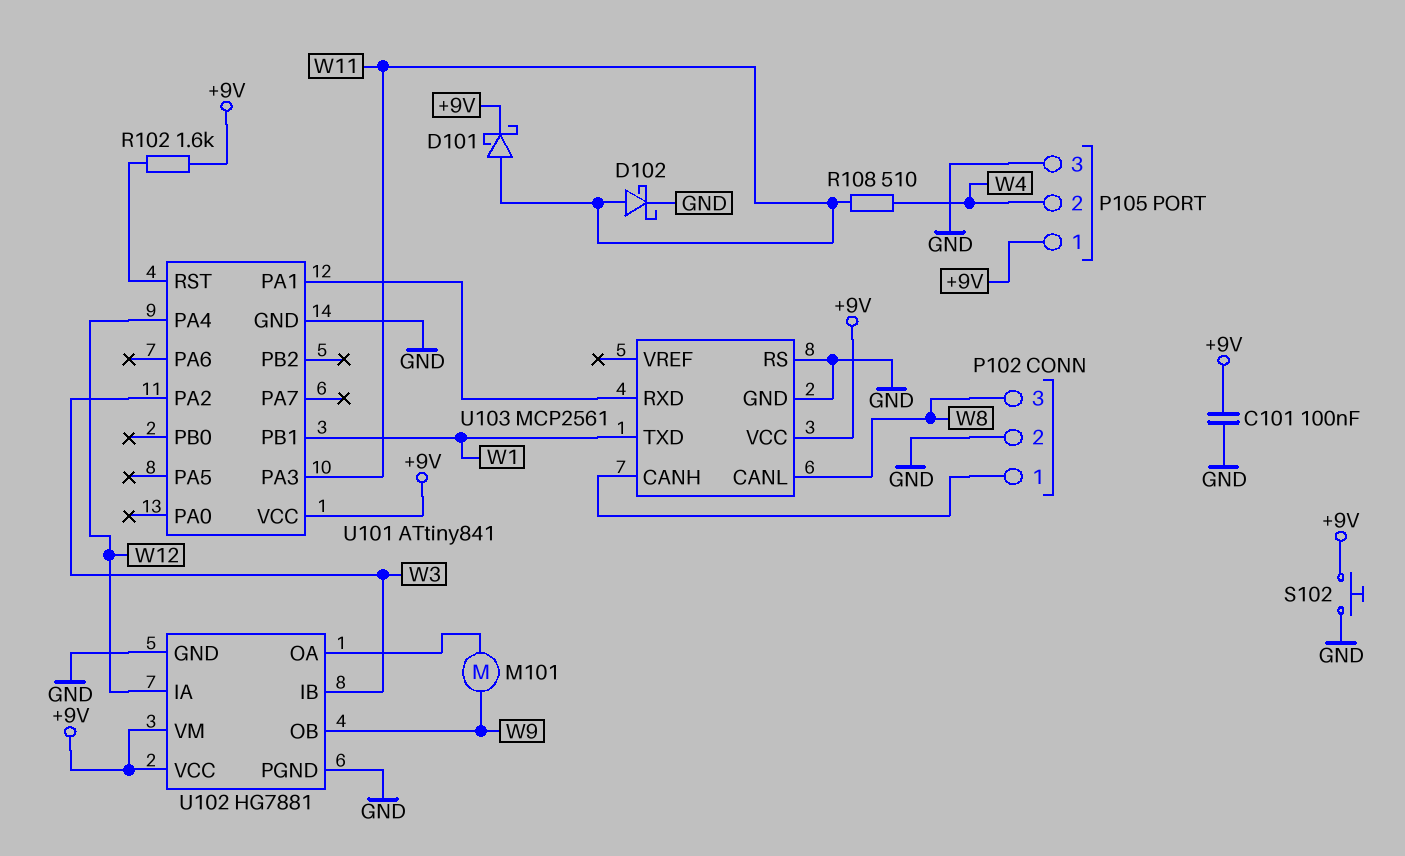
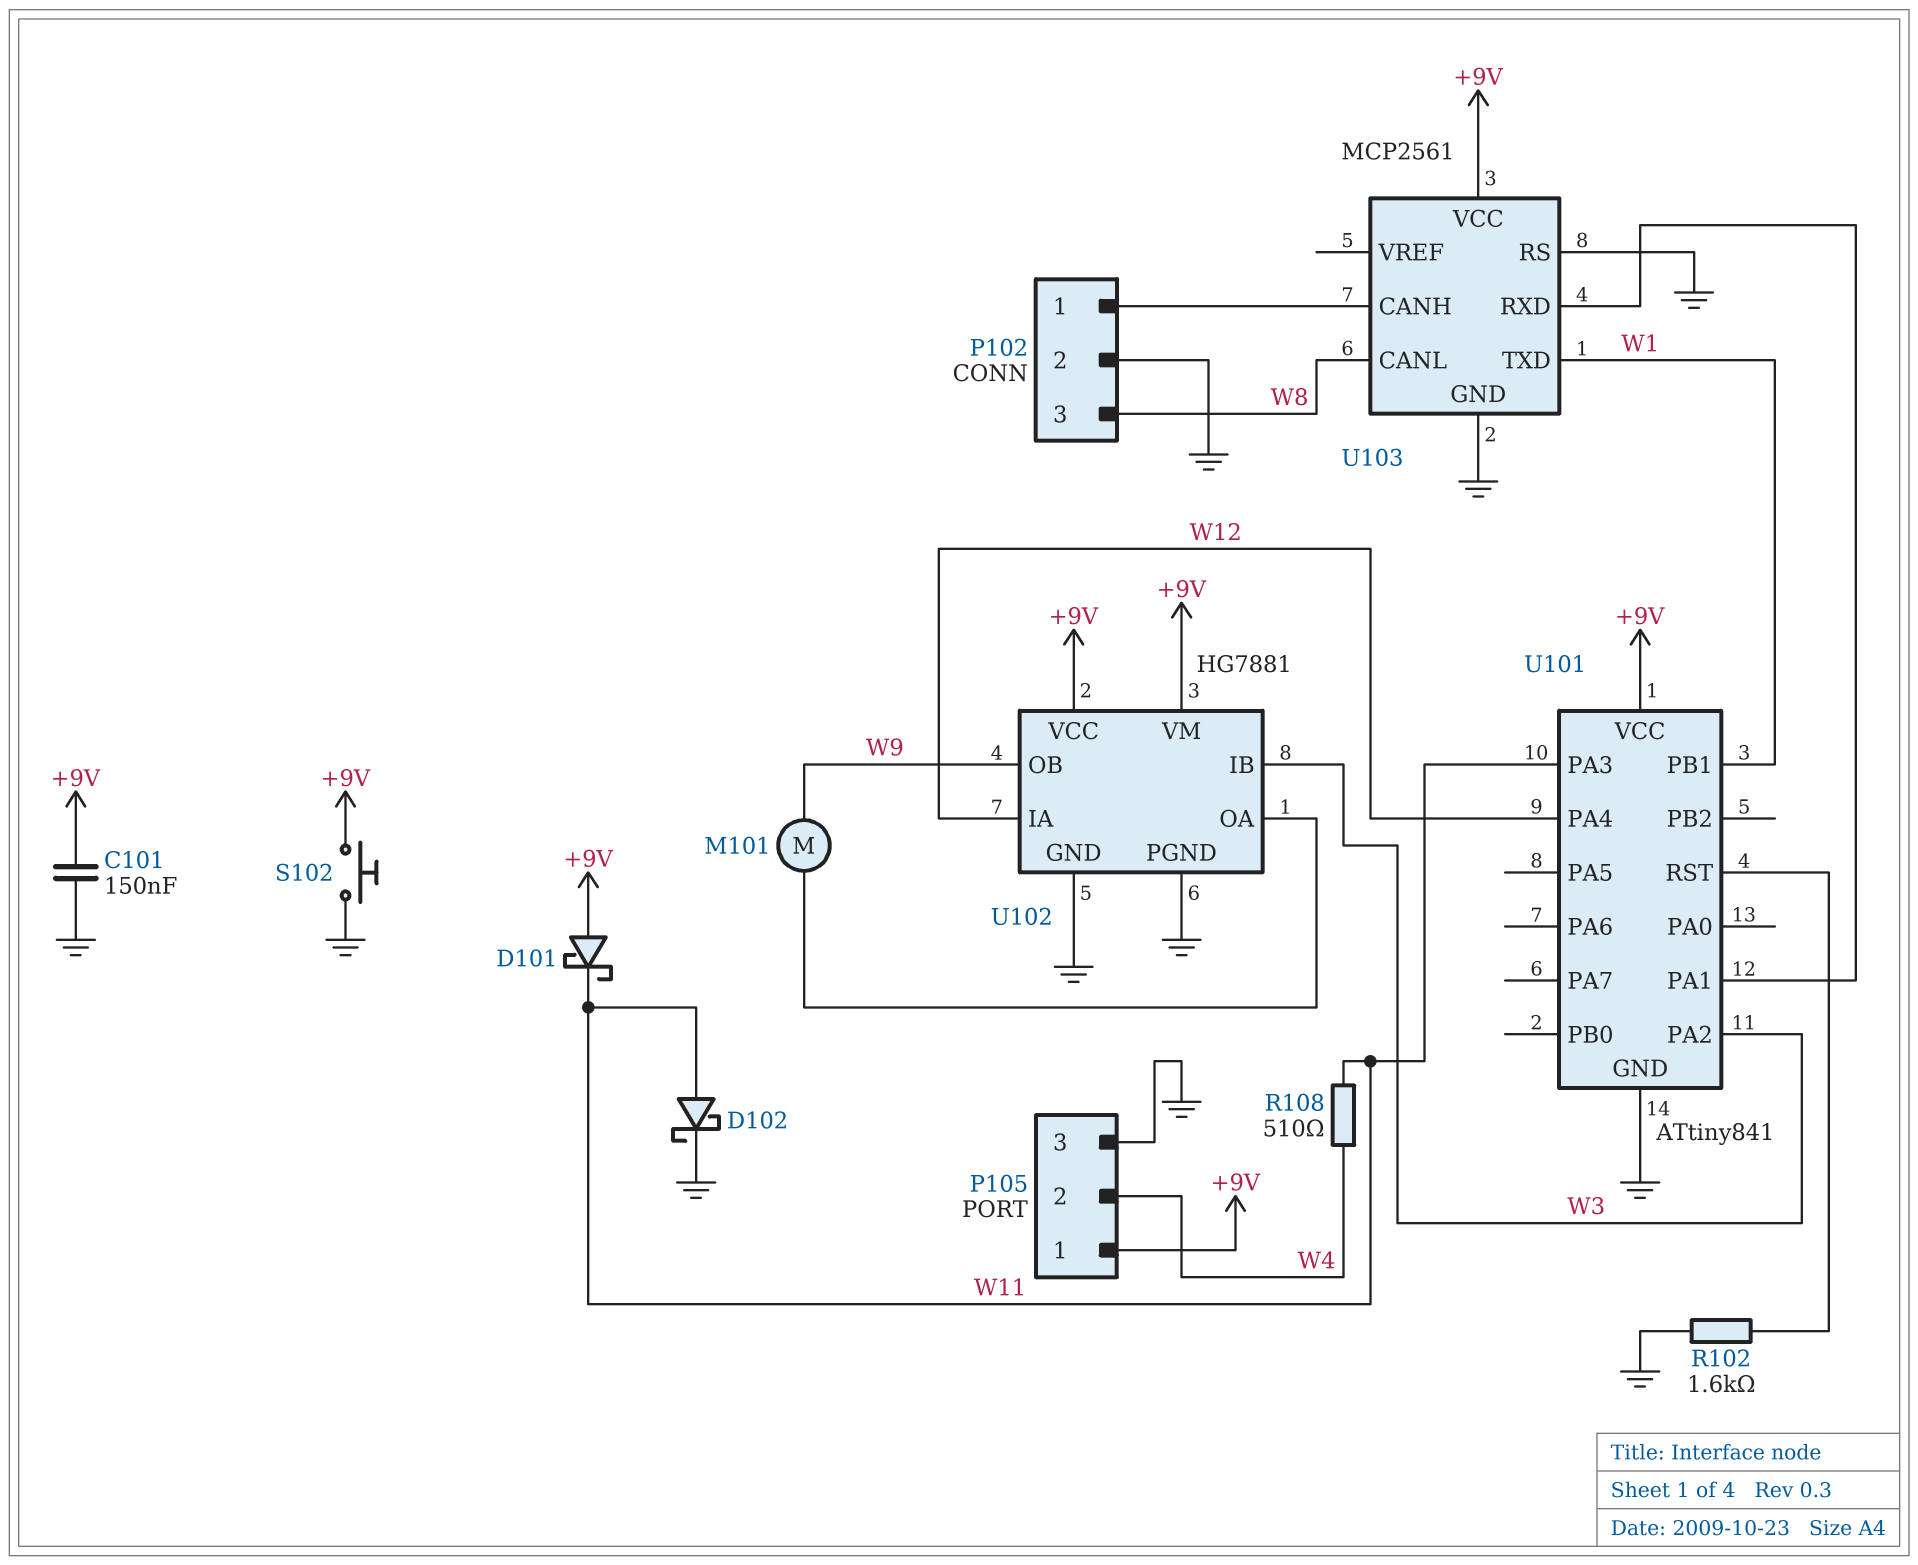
C101: 100nF (+9V, GND) -> 150nF (+9V, GND)
D101: schottky (A W11, K +9V) -> schottky (A +9V, K W11)
R102: 1.6k (+9V, U101/RST) -> 1.6k (GND, U101/RST)

